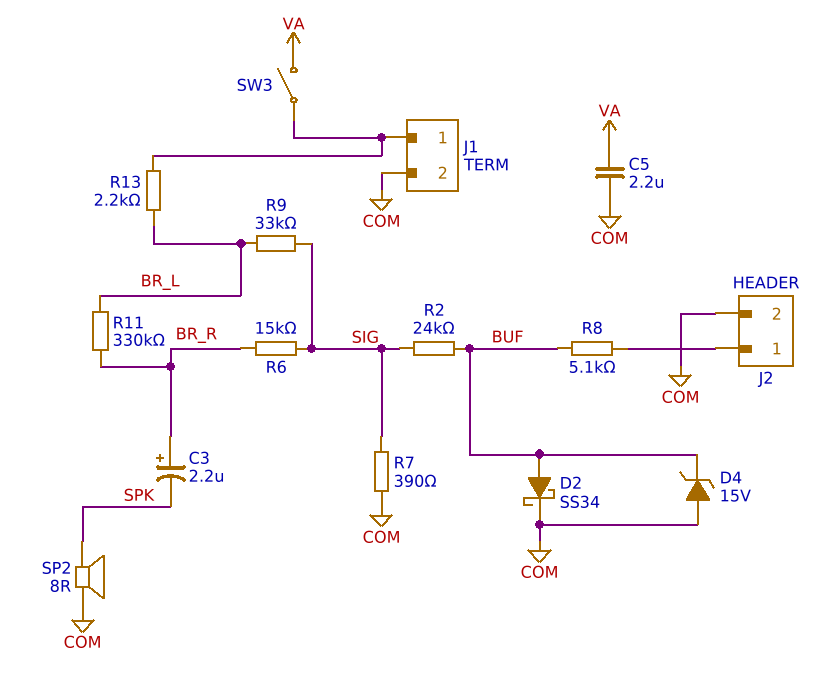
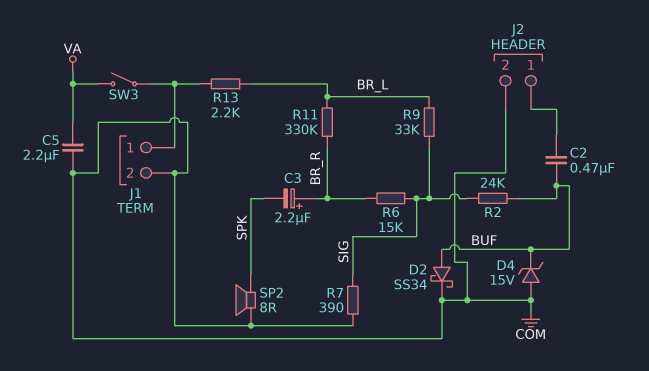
C2: none -> 470nF (BUF, J2/1)
R8: 5.1k (BUF, J2/1) -> none

